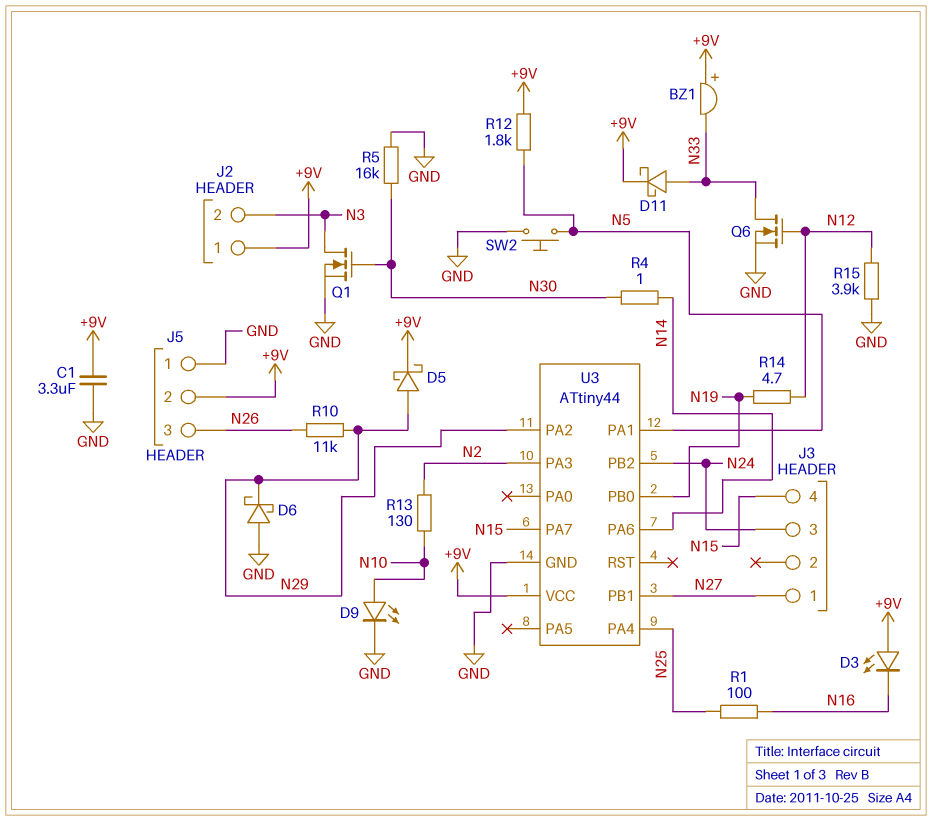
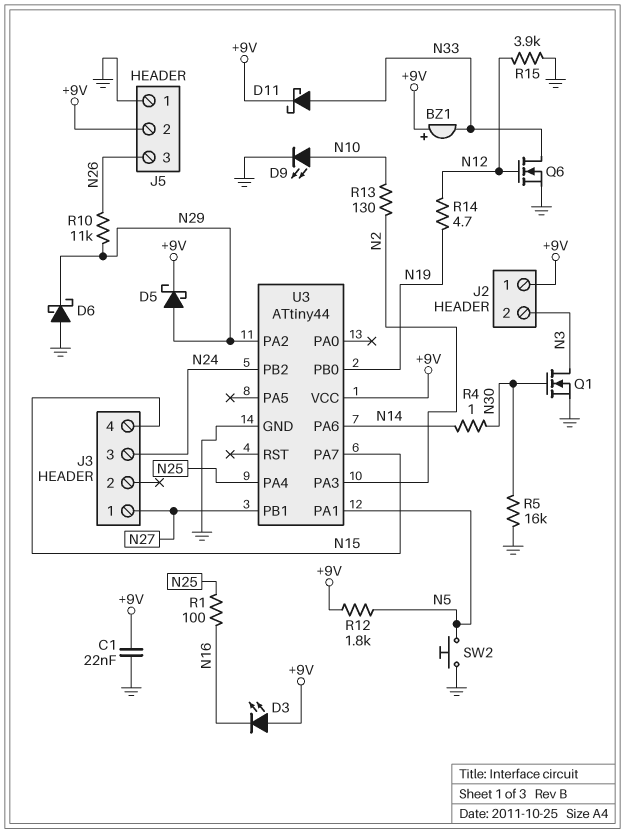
C1: 3.3uF (+9V, GND) -> 22nF (+9V, GND)

